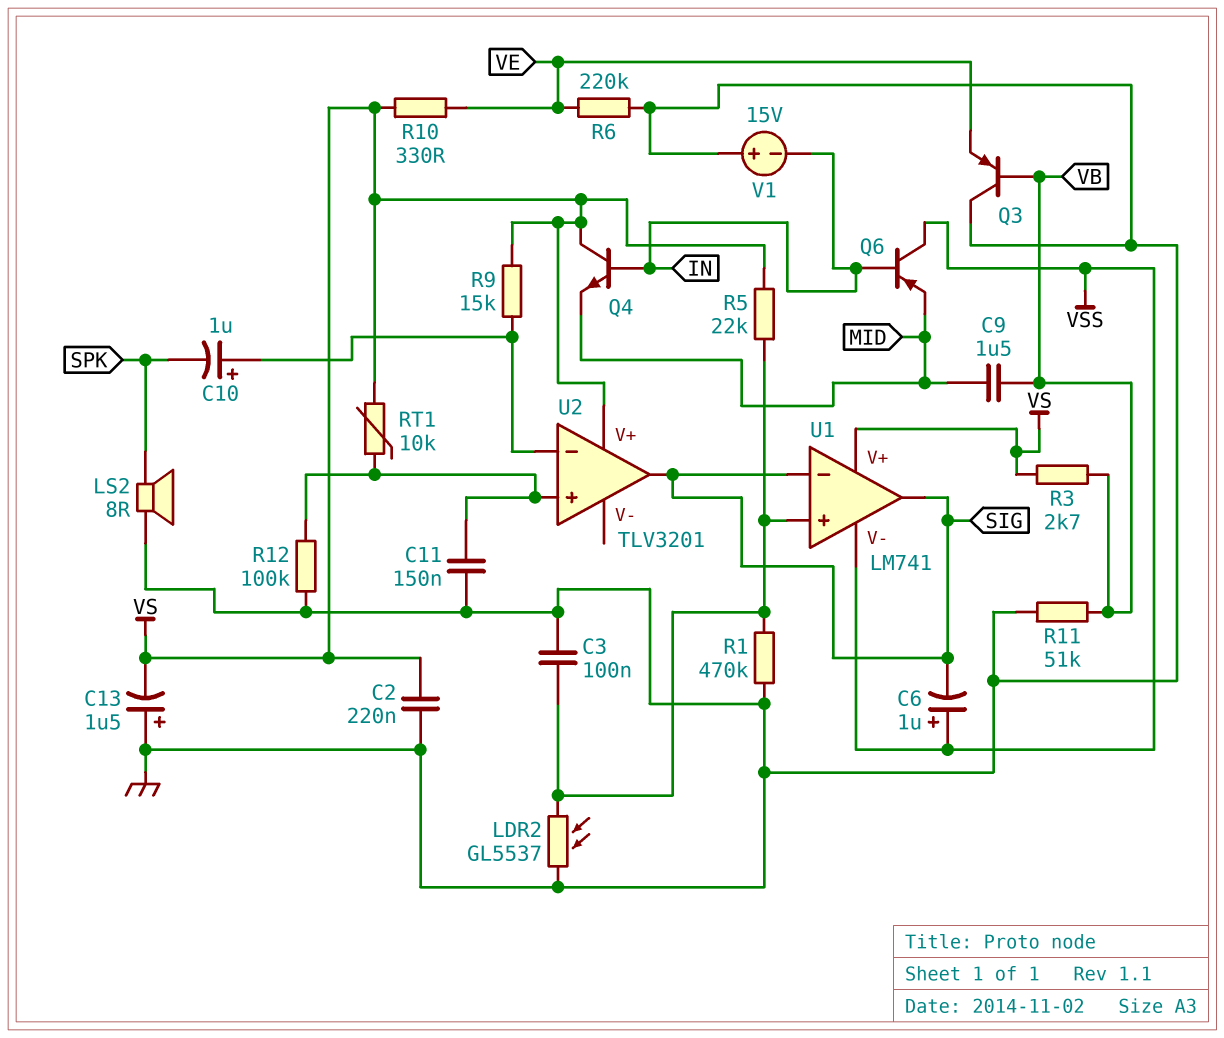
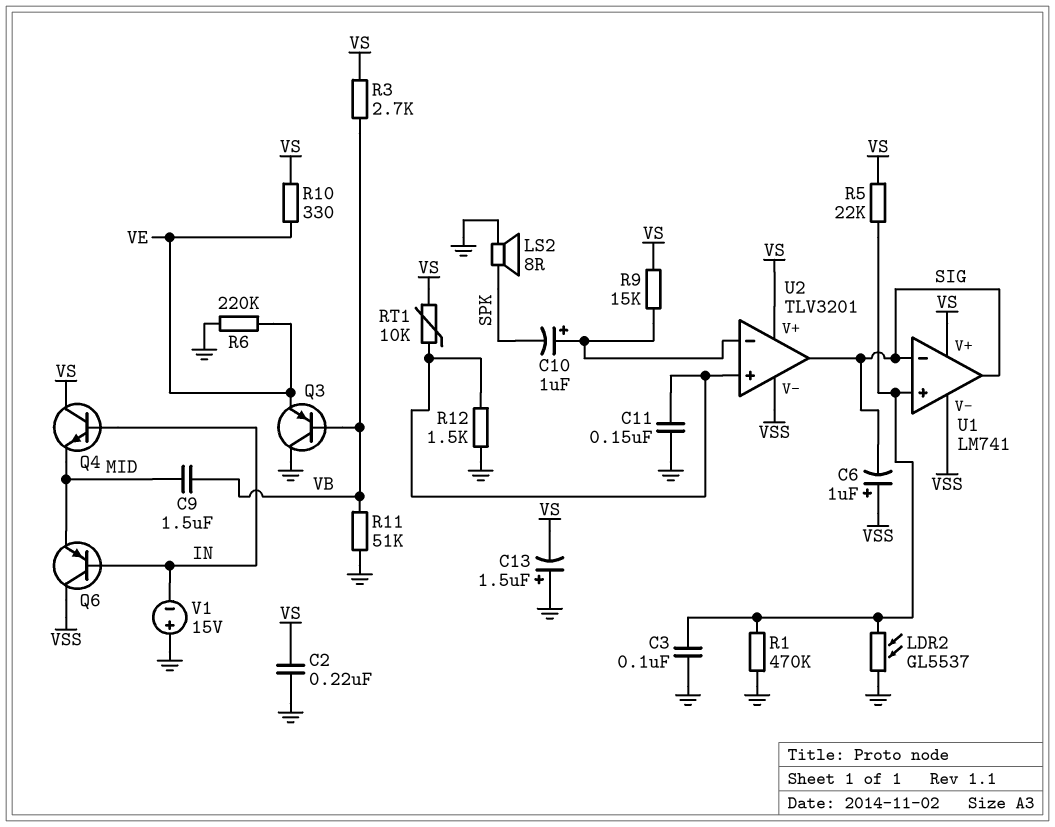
R12: 100k (GND, U2/in+) -> 1.5k (GND, U2/in+)
U2 pin V-: none -> VSS

